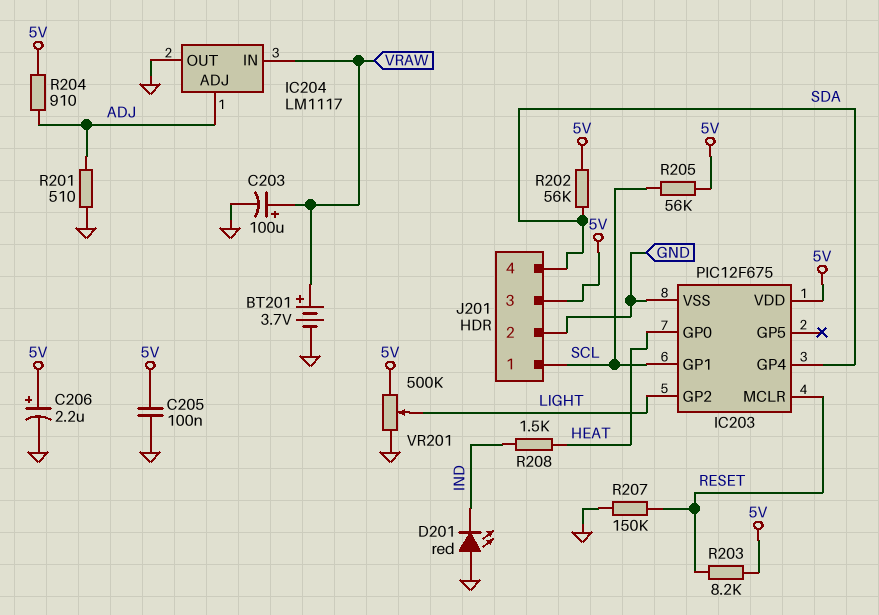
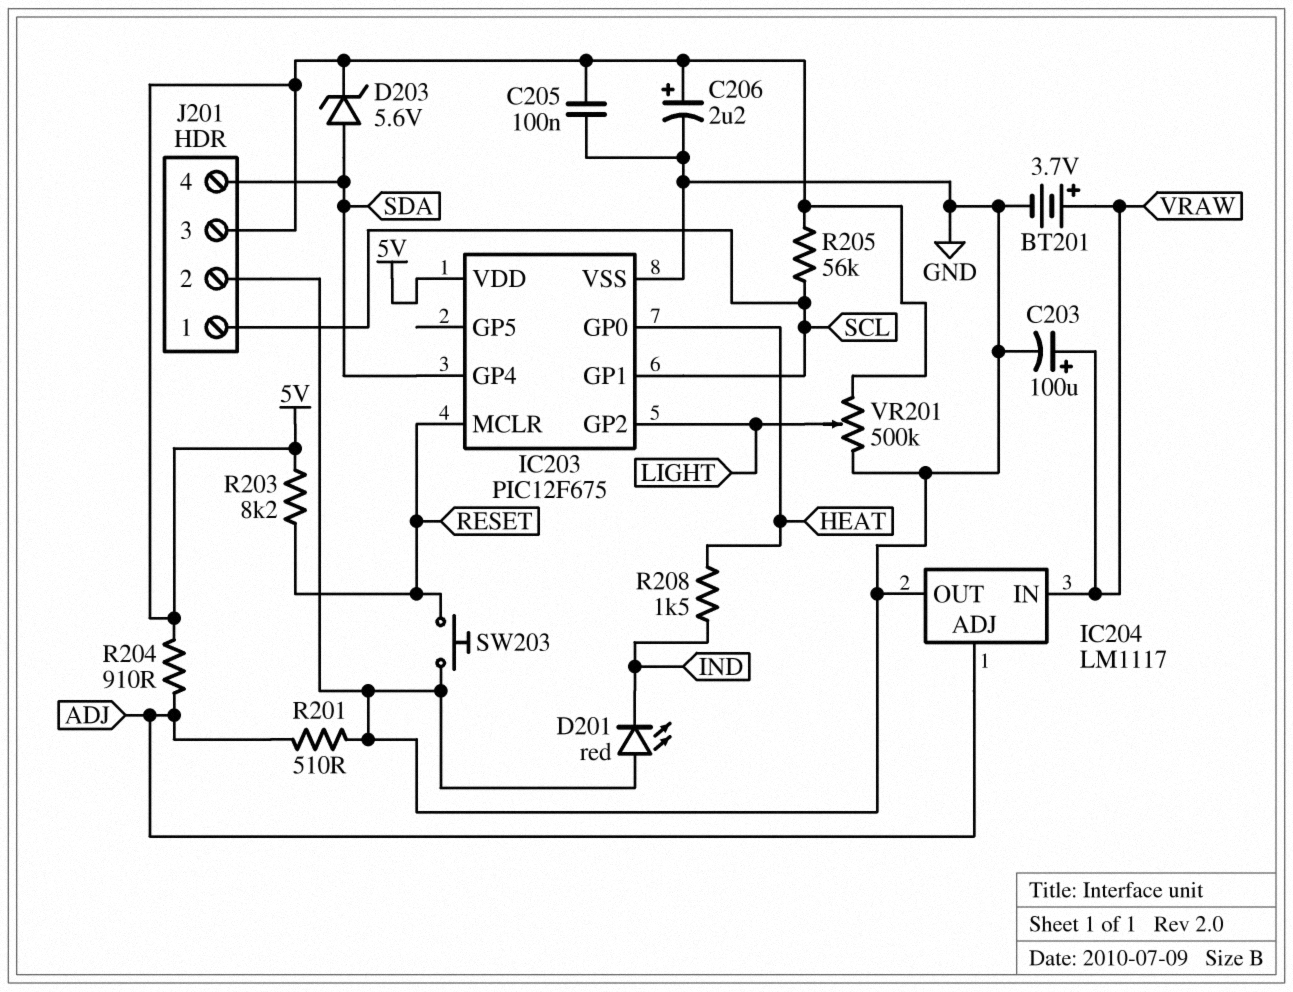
D203: none -> zener 5.6V (A SDA, K 5V)
R202: 56k (5V, SDA) -> none
R207: 150k (GND, RESET) -> none
SW203: none -> button (GND, RESET)

